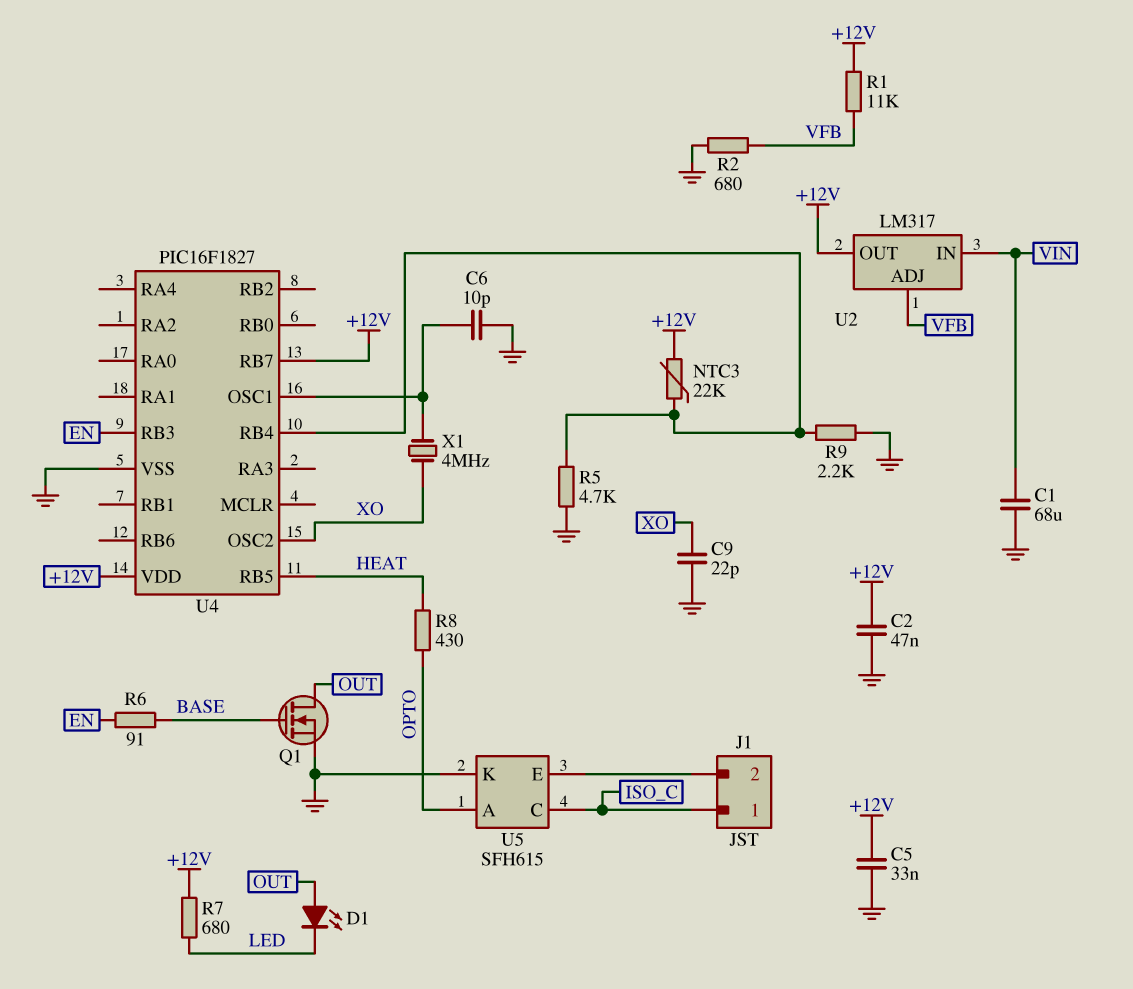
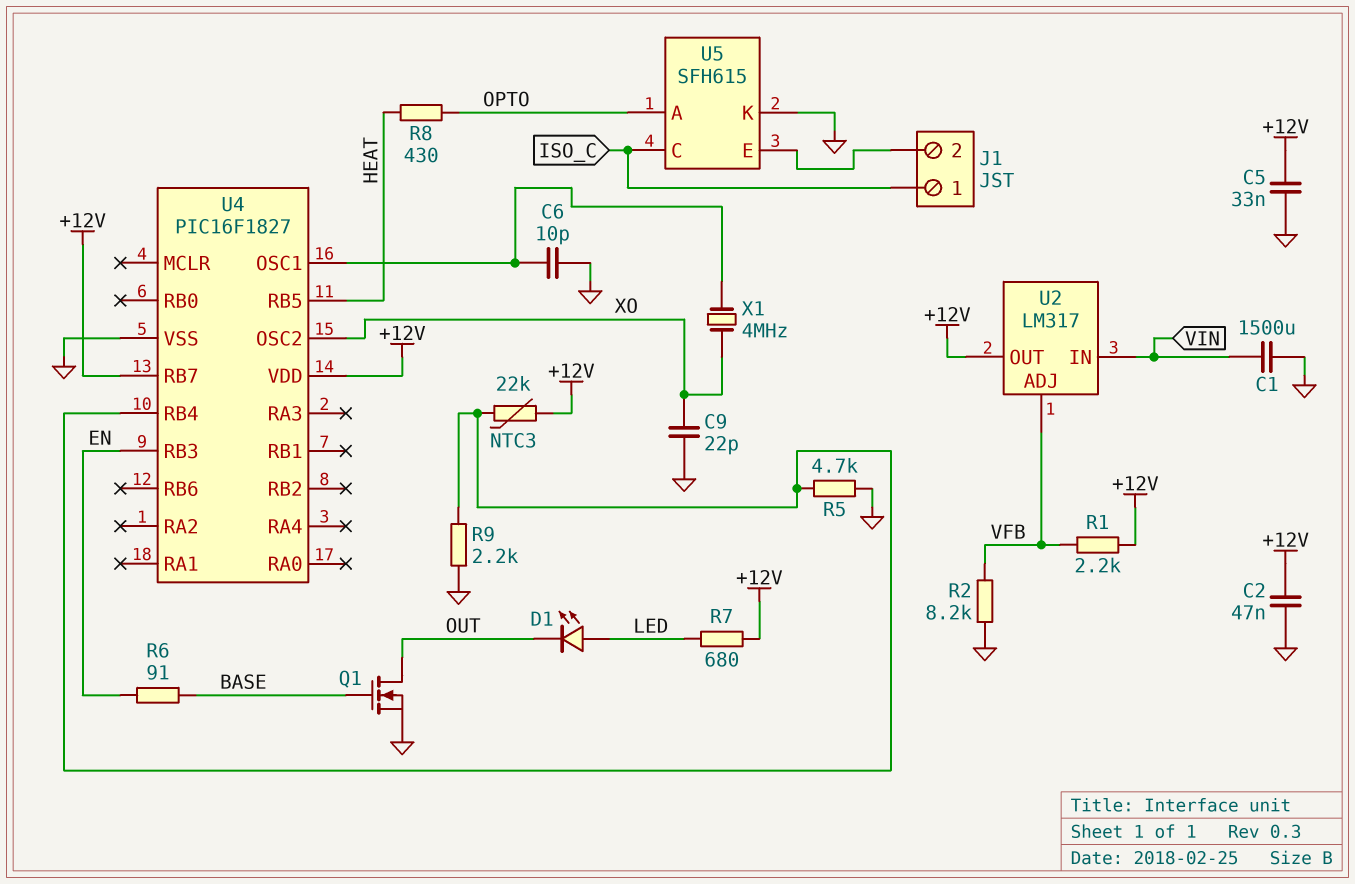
C1: 68uF (GND, VIN) -> 1500uF (GND, VIN)
D1: LED (A OUT, K LED) -> LED (A LED, K OUT)
R1: 11k (+12V, VFB) -> 2.2k (+12V, VFB)
R2: 680 (GND, VFB) -> 8.2k (GND, VFB)

